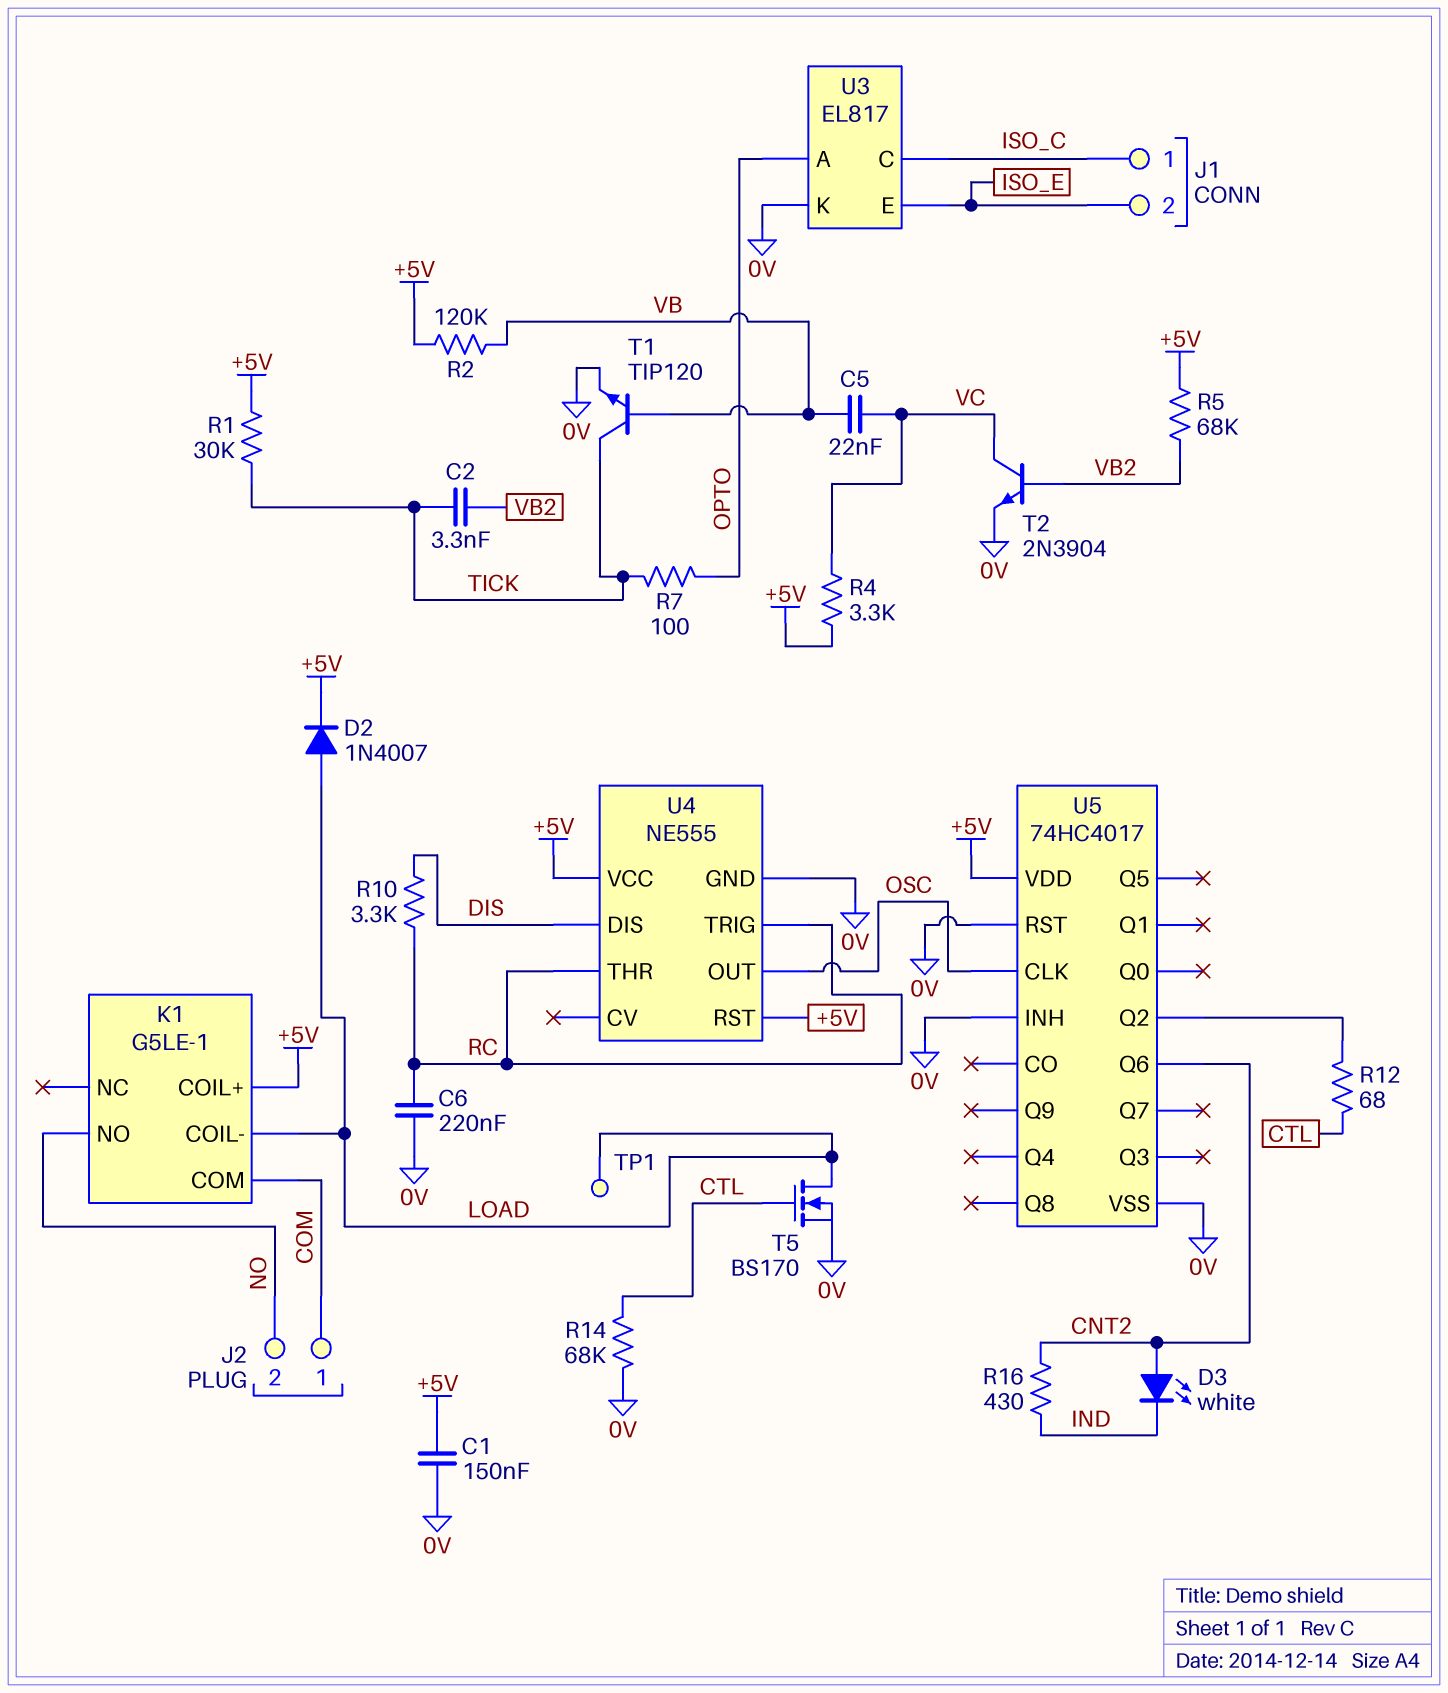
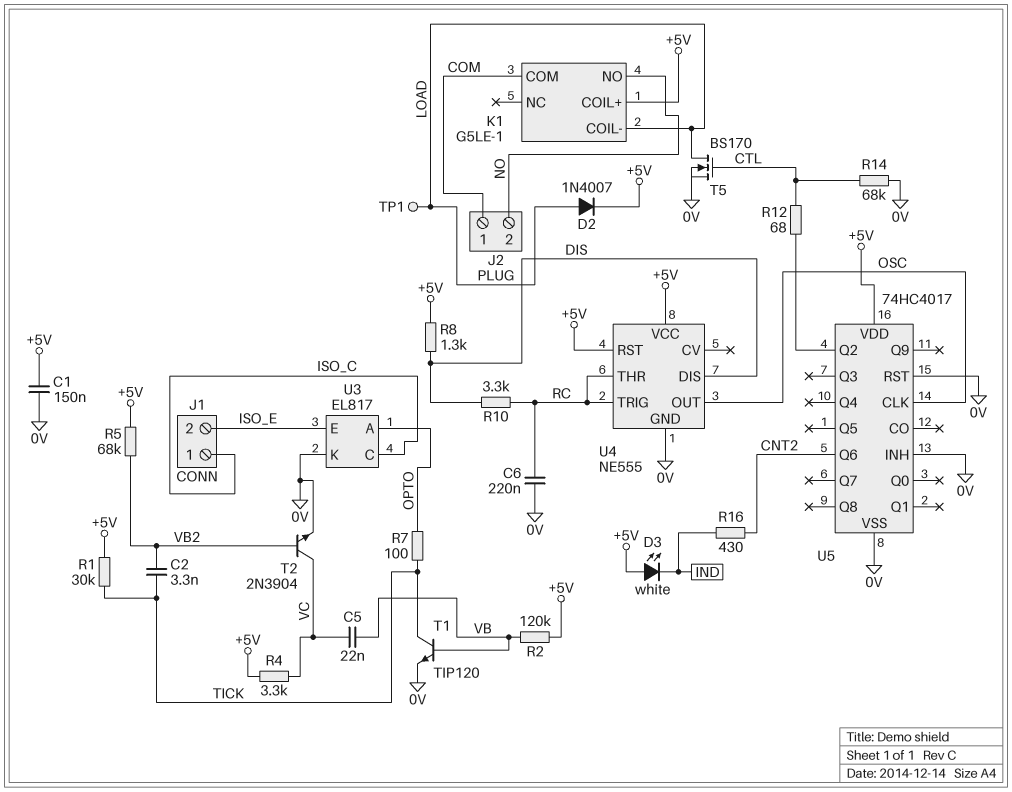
D3: LED white (A CNT2, K IND) -> LED white (A +5V, K IND)
R8: none -> 1.3k (+5V, DIS)

